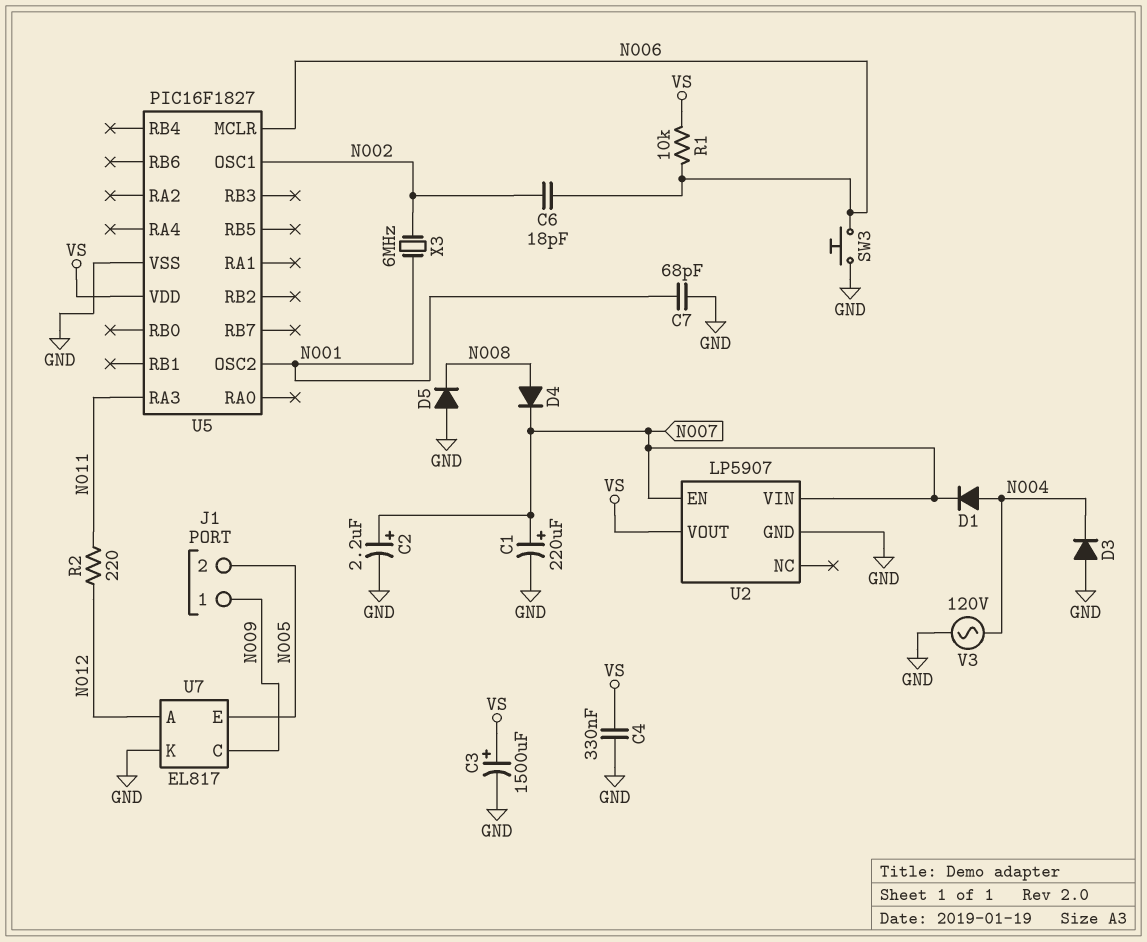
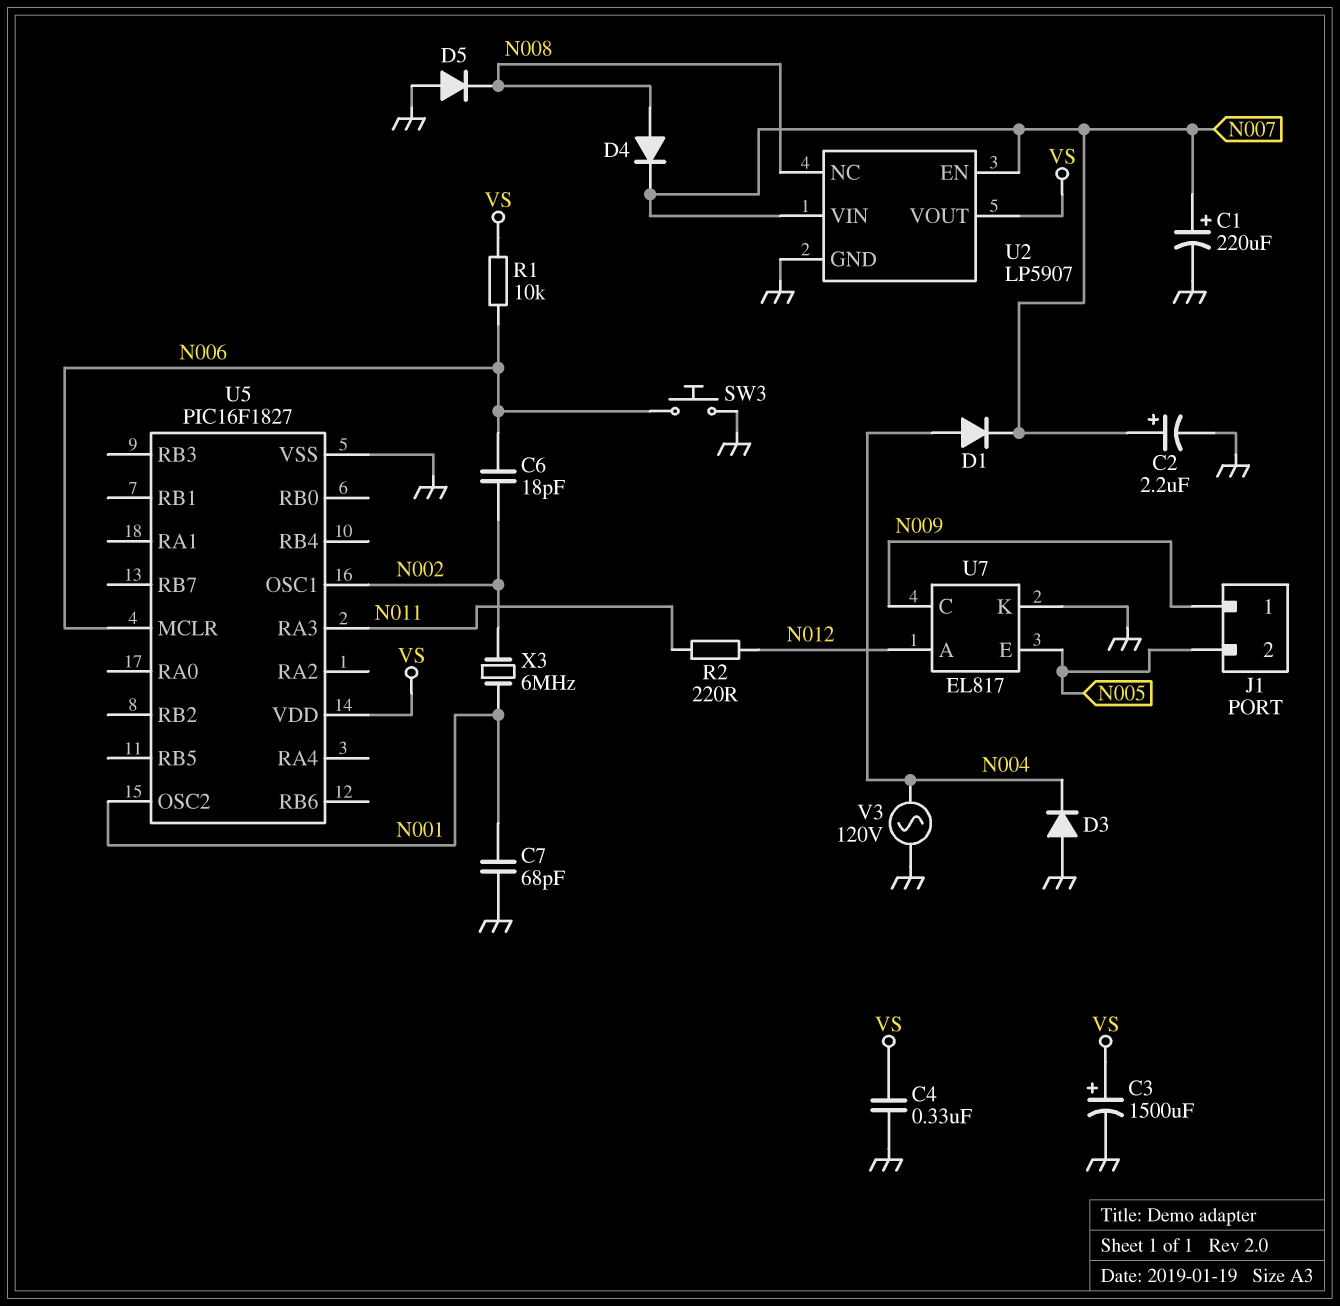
U2 pin NC: none -> N008

